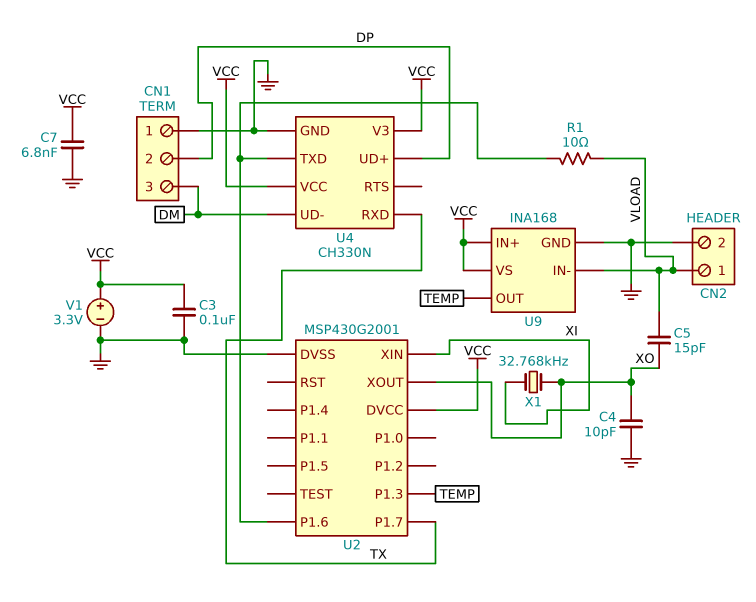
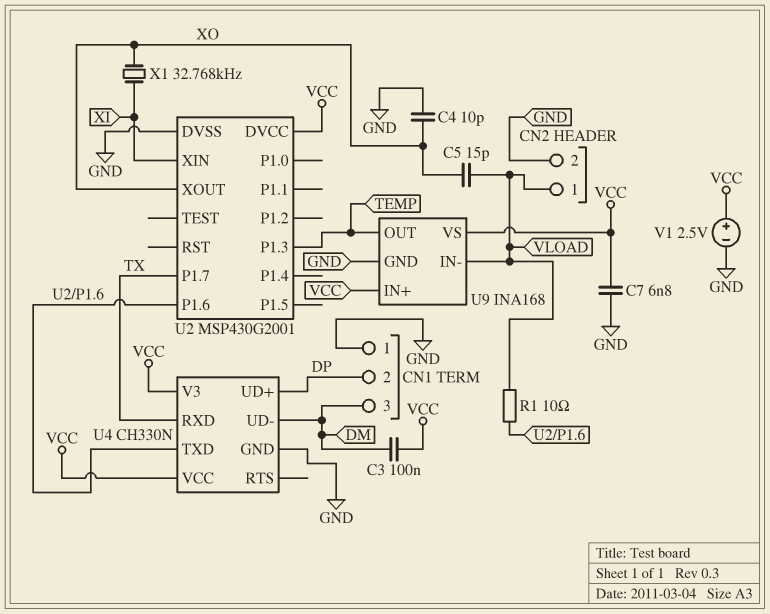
C3: 100nF (GND, VCC) -> 100nF (DM, VCC)
V1: 3.3V (plus VCC, minus GND) -> 2.5V (plus VCC, minus GND)

